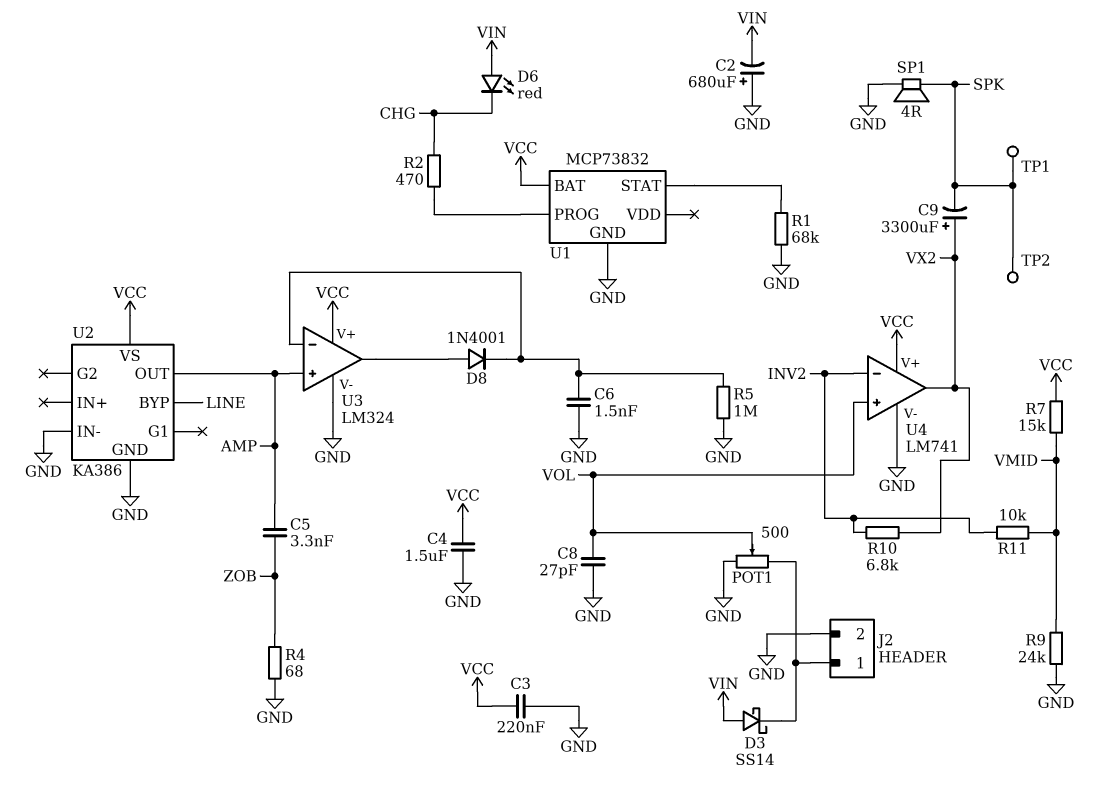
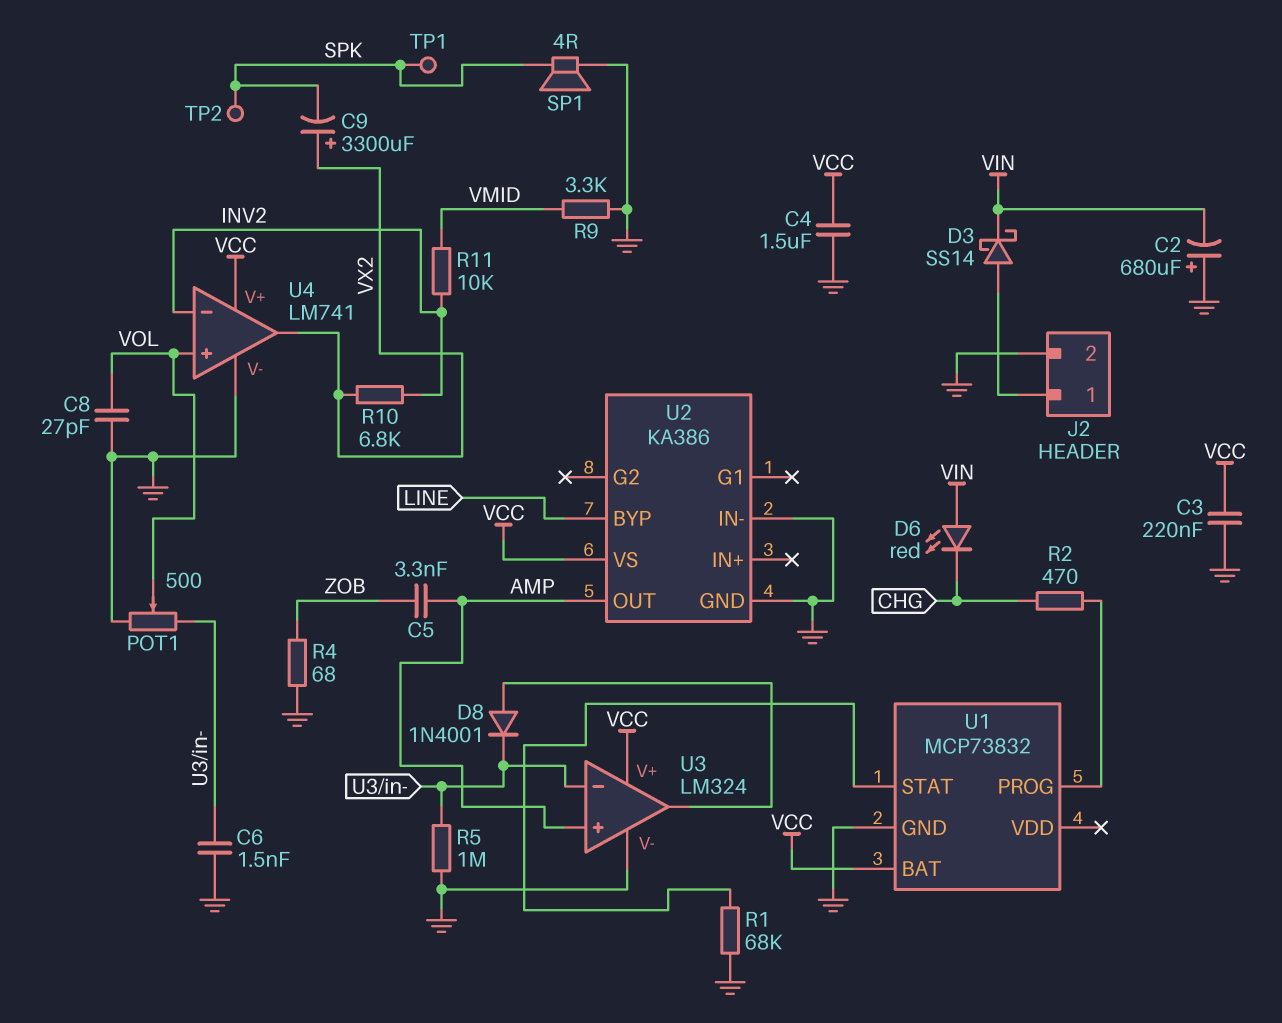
D3: schottky SS14 (A VIN, K J2/1) -> schottky SS14 (A J2/1, K VIN)
POT1: 500 (GND, J2/1, wiper VOL) -> 500 (GND, U3/in-, wiper VOL)
R7: 15k (VCC, VMID) -> none
R9: 24k (GND, VMID) -> 3.3k (GND, VMID)

